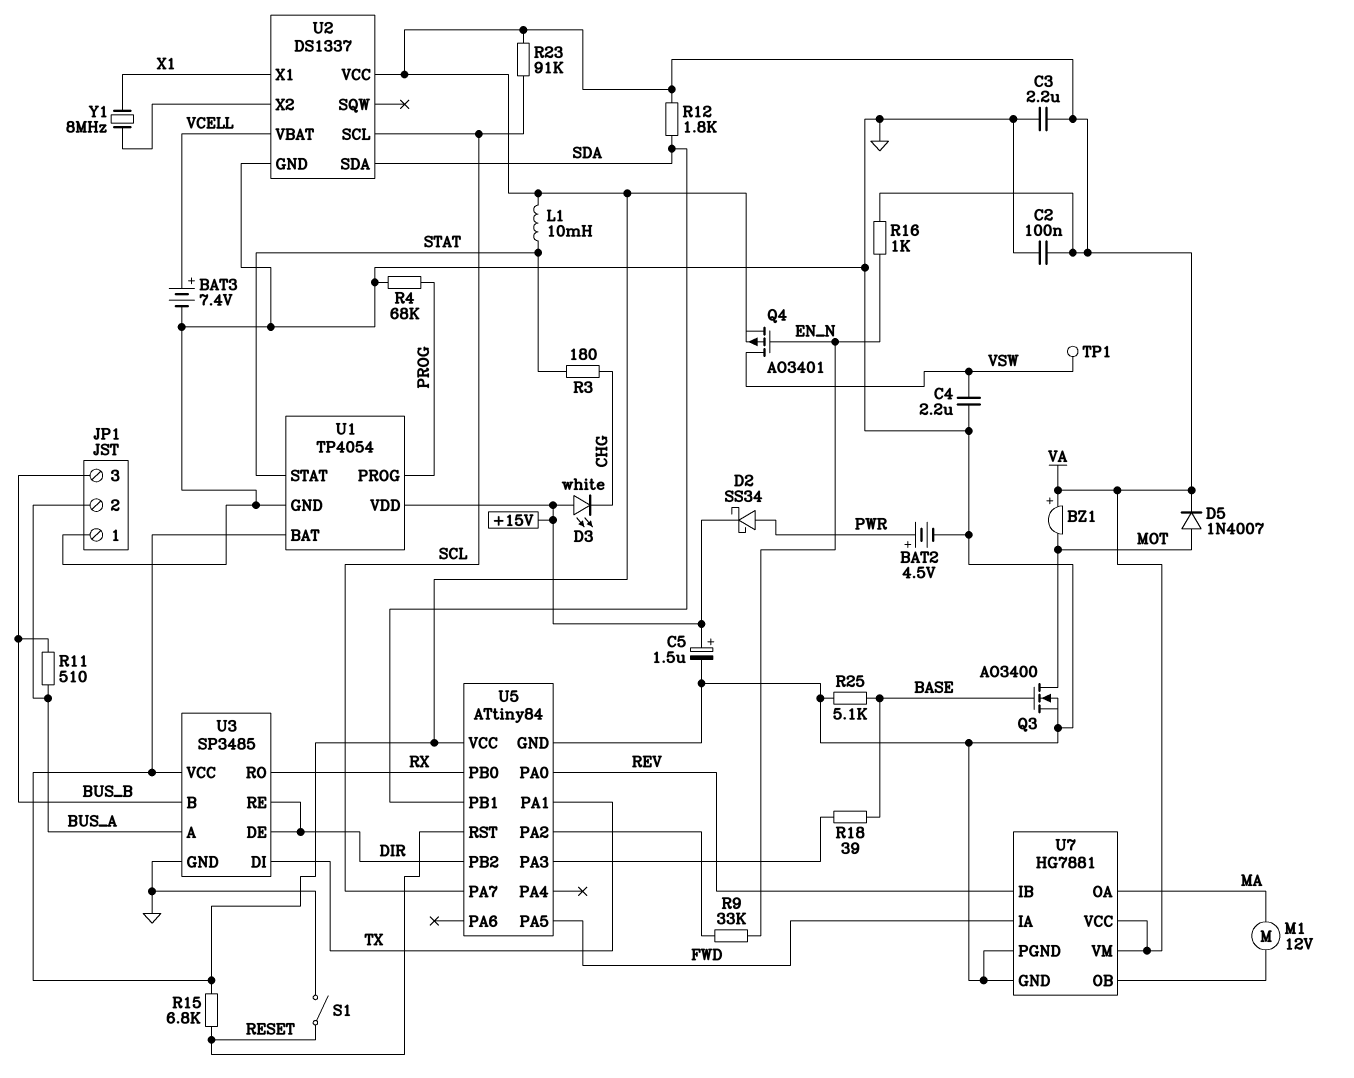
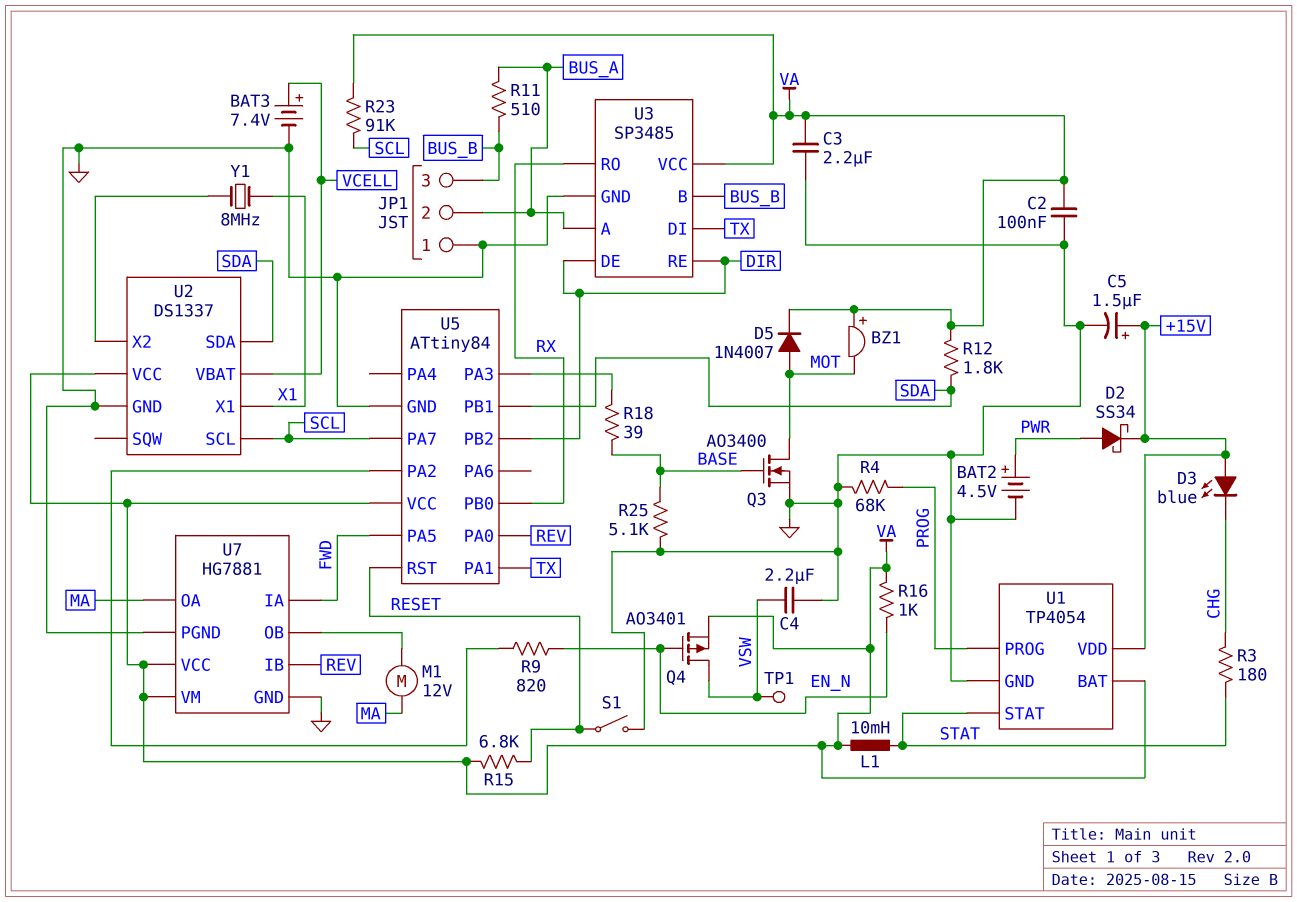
D3: LED white (A +15V, K CHG) -> LED blue (A +15V, K CHG)
R9: 33k (EN_N, U5/PA2) -> 820 (EN_N, U5/PA2)

